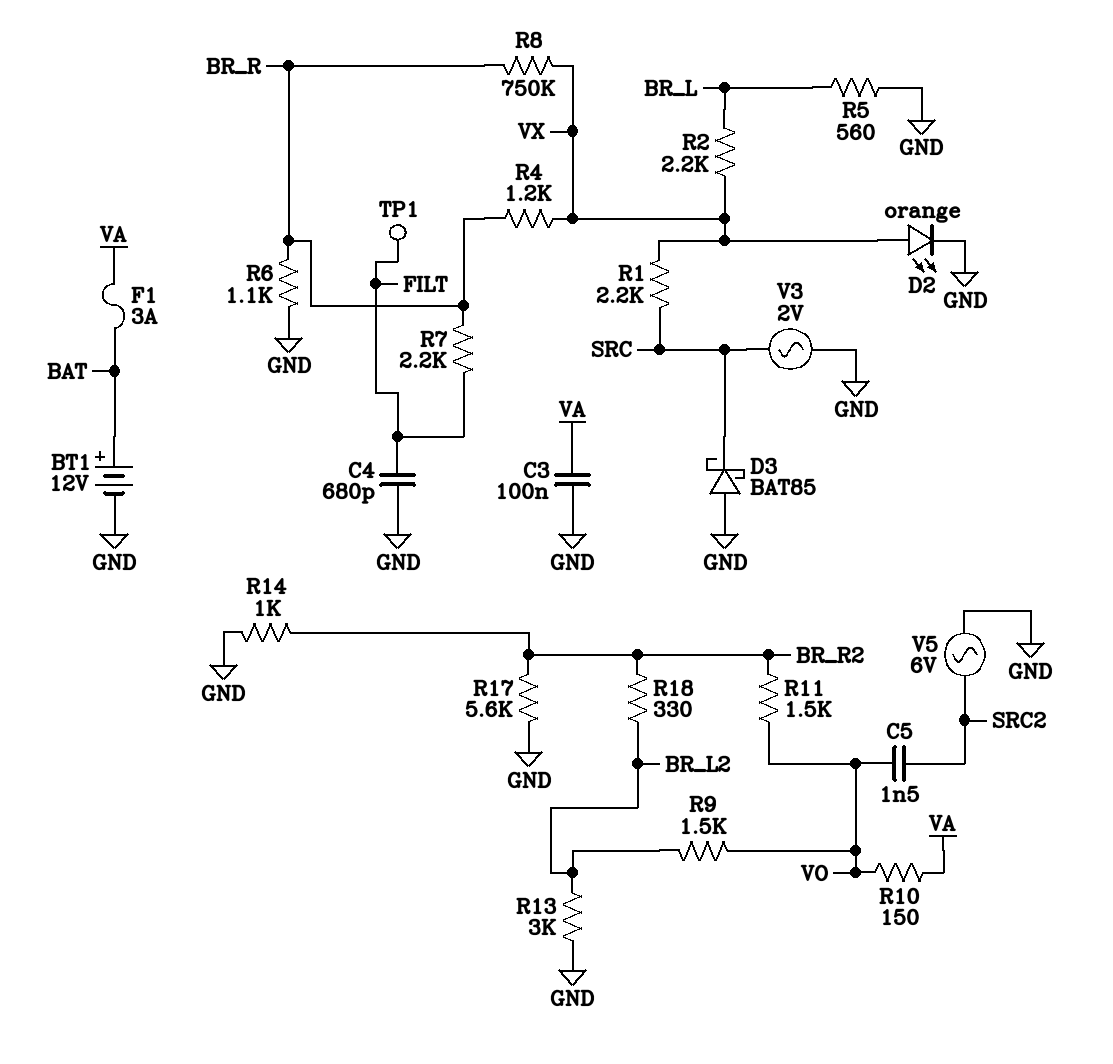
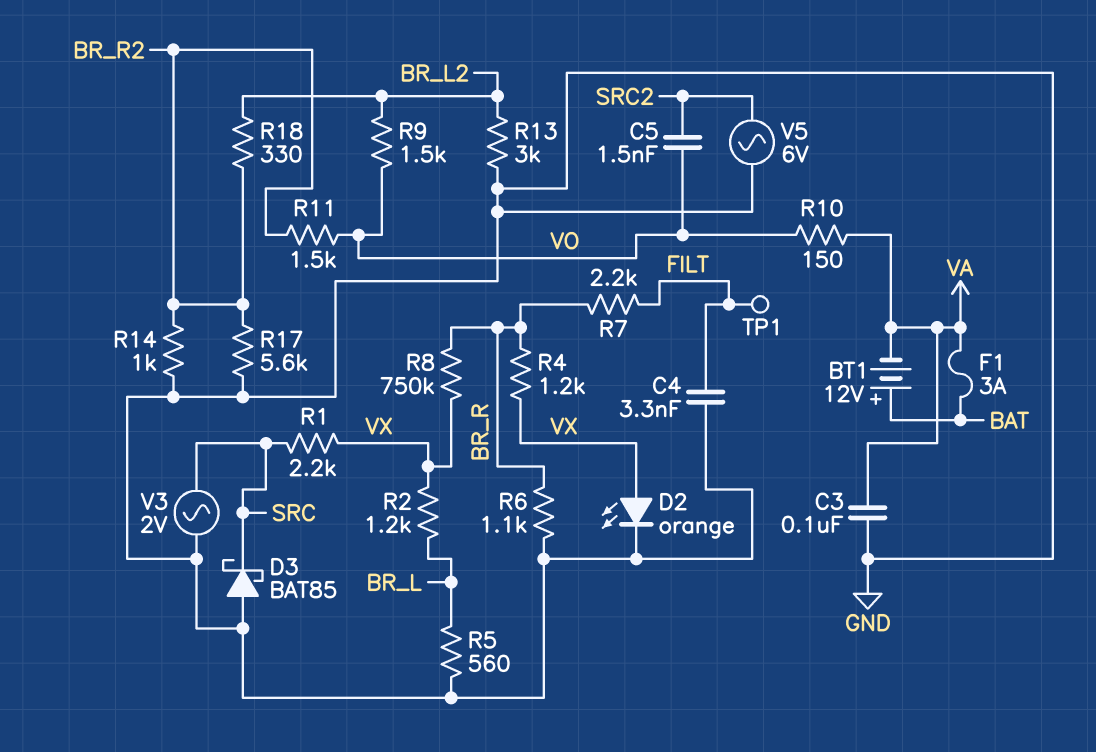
BT1: 12V (plus BAT, minus GND) -> 12V (plus BAT, minus VA)
C4: 680pF (FILT, GND) -> 3.3nF (FILT, GND)
R2: 2.2k (BR_L, VX) -> 1.2k (BR_L, VX)

